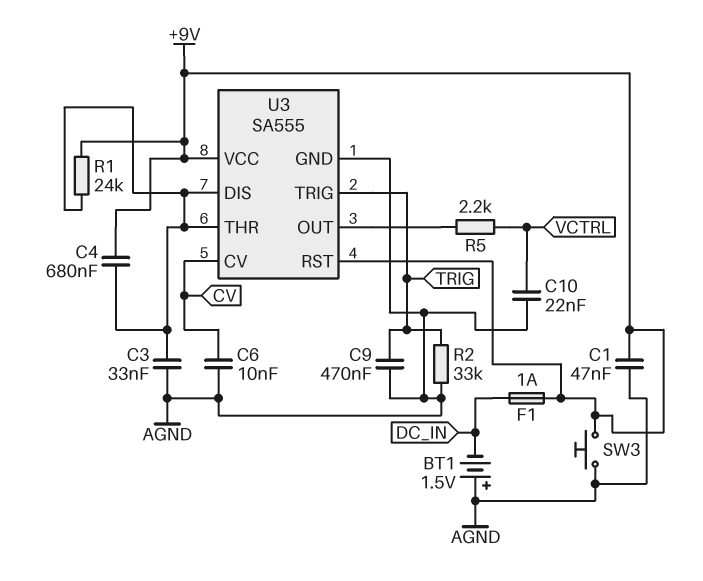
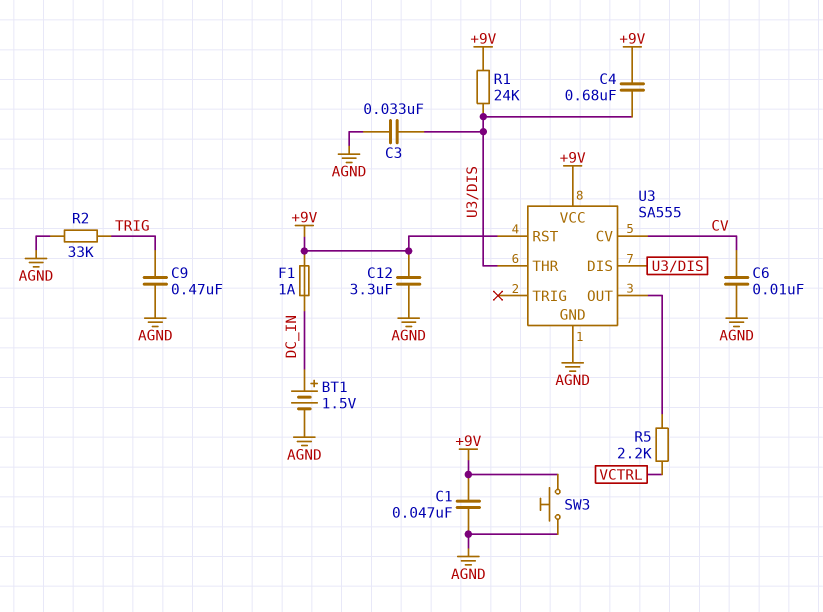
BT1: 1.5V (plus AGND, minus DC_IN) -> 1.5V (plus DC_IN, minus AGND)
C10: 22nF (AGND, VCTRL) -> none
C12: none -> 3.3uF (+9V, AGND)
U3 pin TRIG: TRIG -> none

